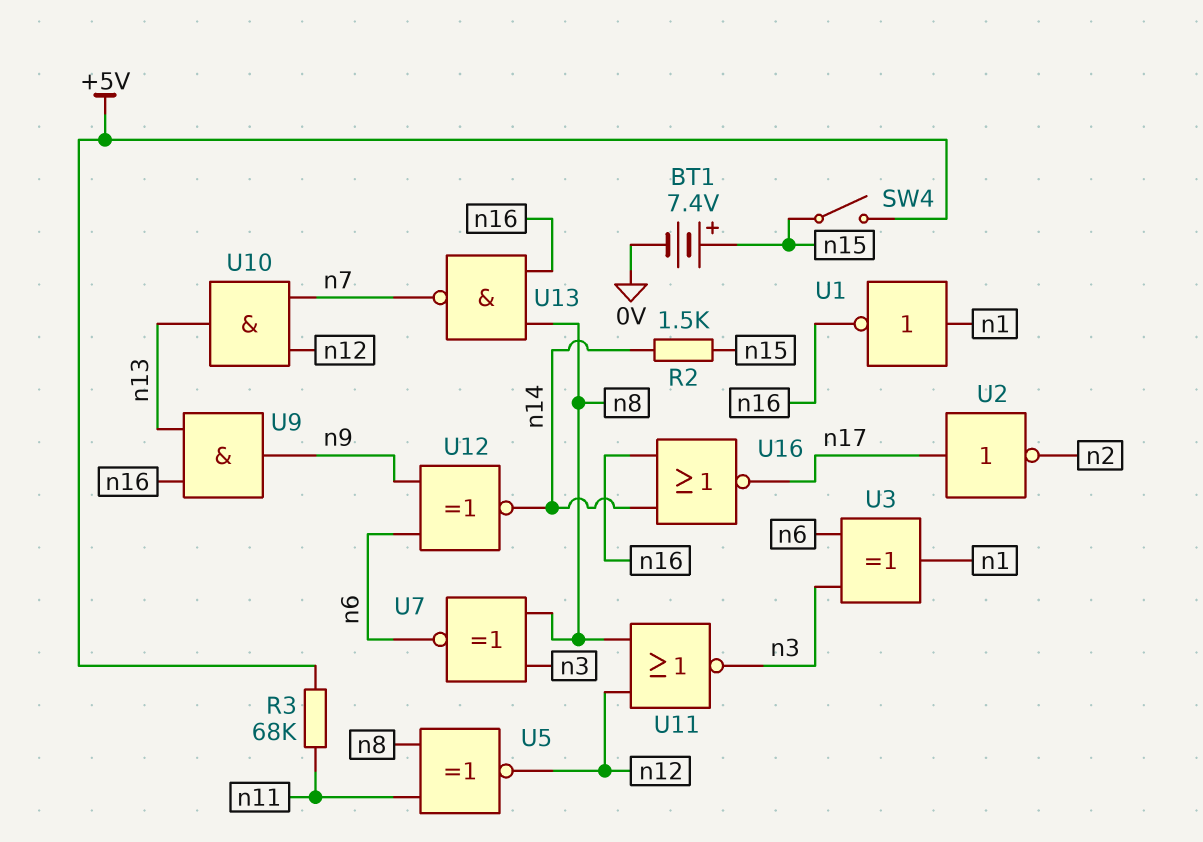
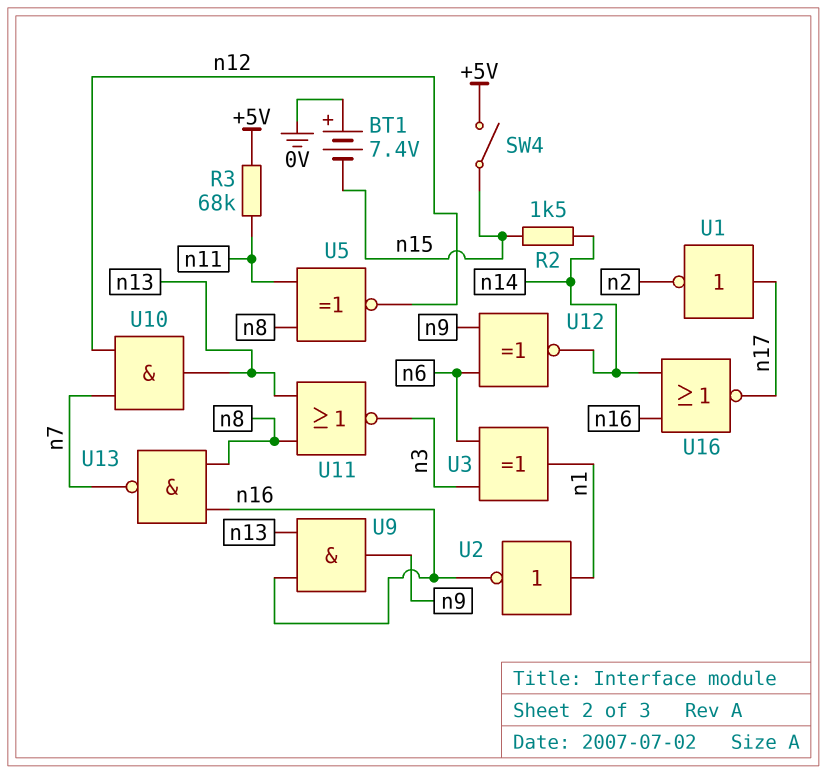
BT1: 7.4V (plus n15, minus 0V) -> 7.4V (plus 0V, minus n15)
U1: NOT (in n1, out n16) -> NOT (in n17, out n2)
U2: NOT (in n17, out n2) -> NOT (in n1, out n16)
U7: XNOR (in n3, in n8, out n6) -> none
U11: NOR (in n8, in n12, out n3) -> NOR (in n8, in n13, out n3)

